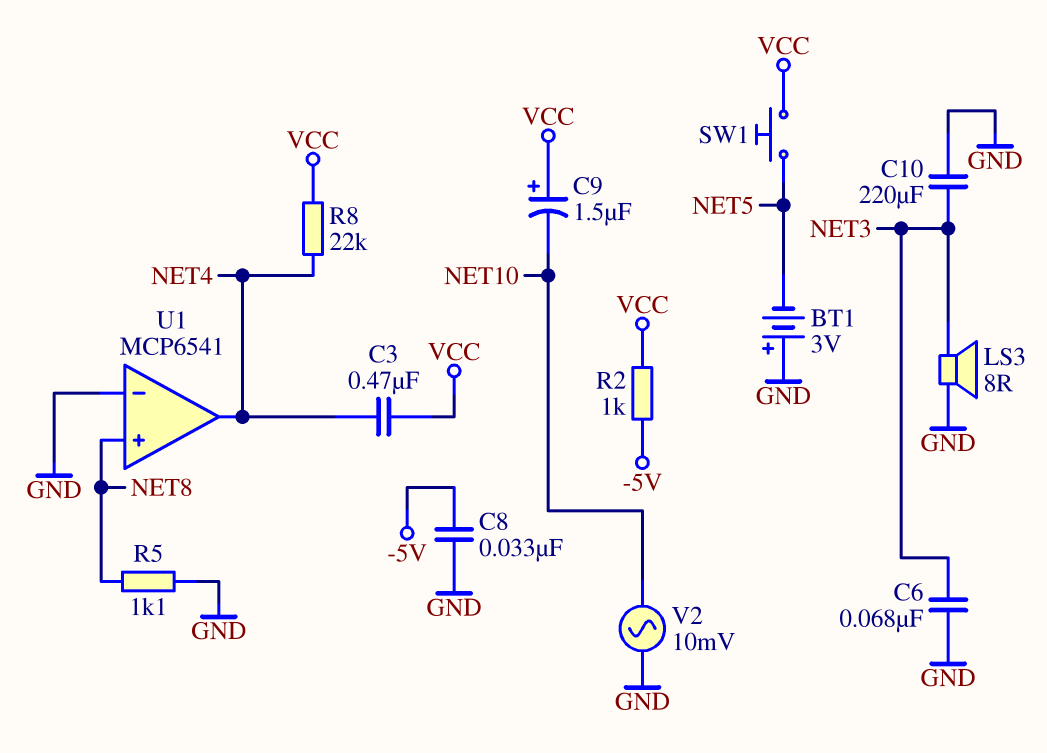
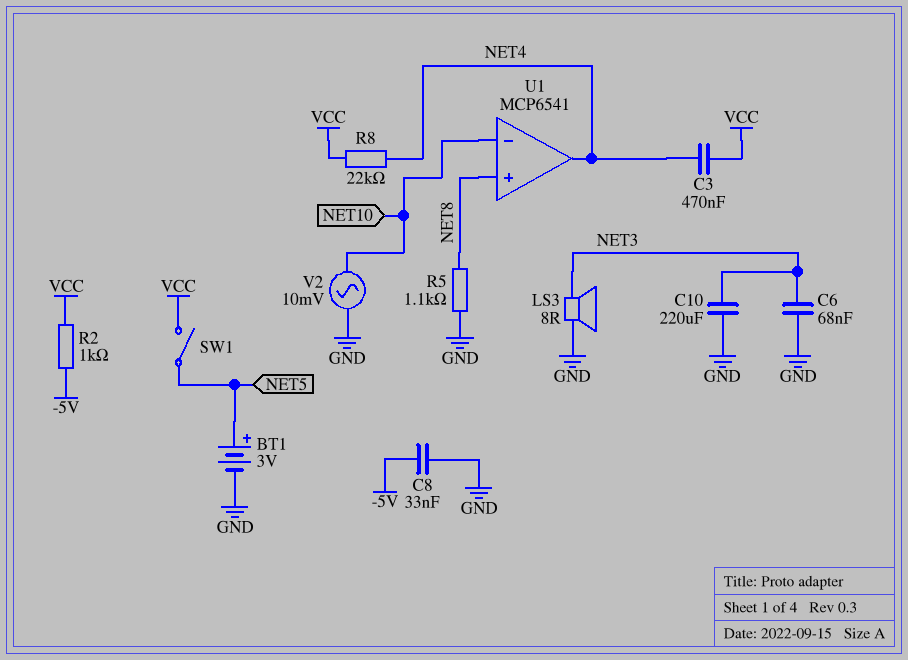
BT1: 3V (plus GND, minus NET5) -> 3V (plus NET5, minus GND)
C9: 1.5uF (plus VCC, minus NET10) -> none
SW1: button (NET5, VCC) -> switch (NET5, VCC)
U1 pin in-: GND -> NET10

